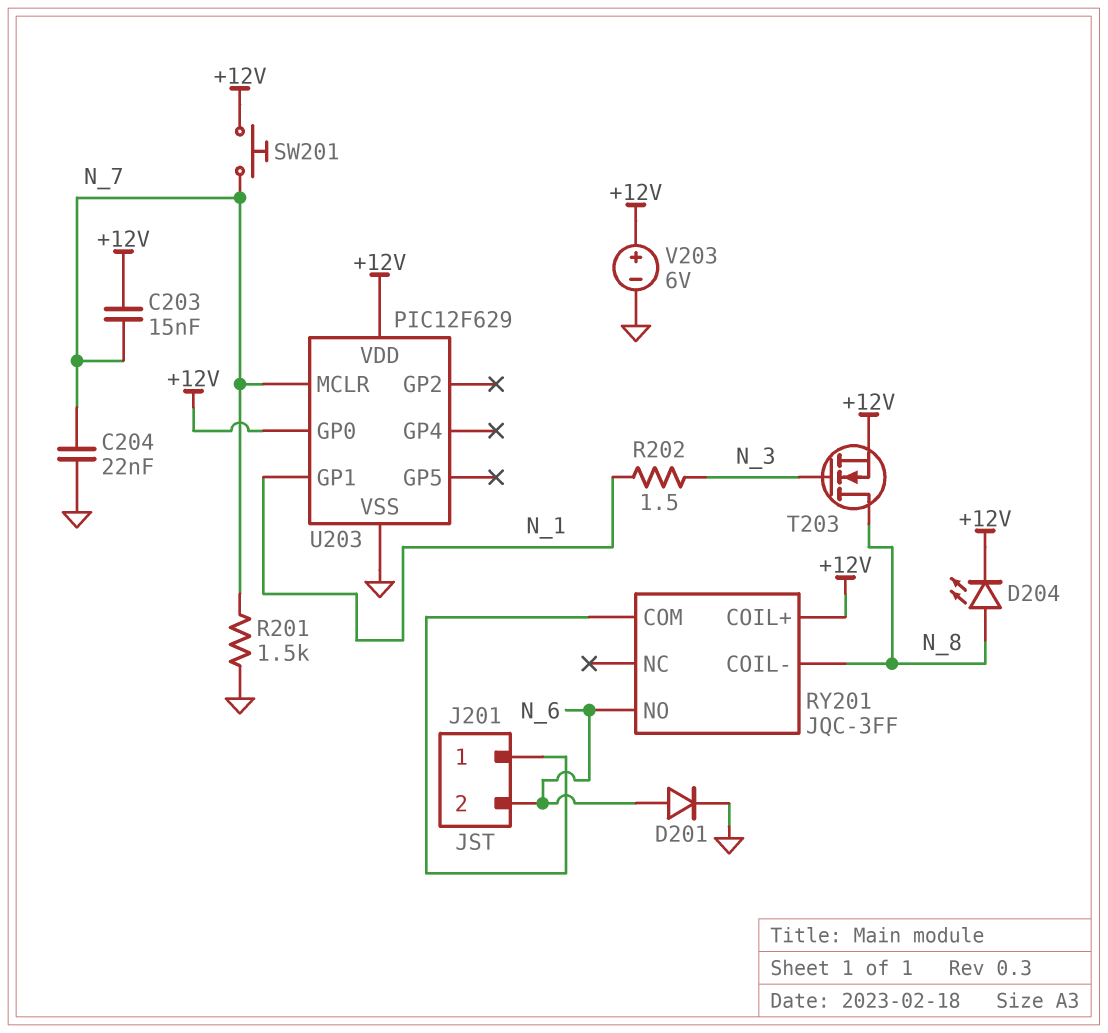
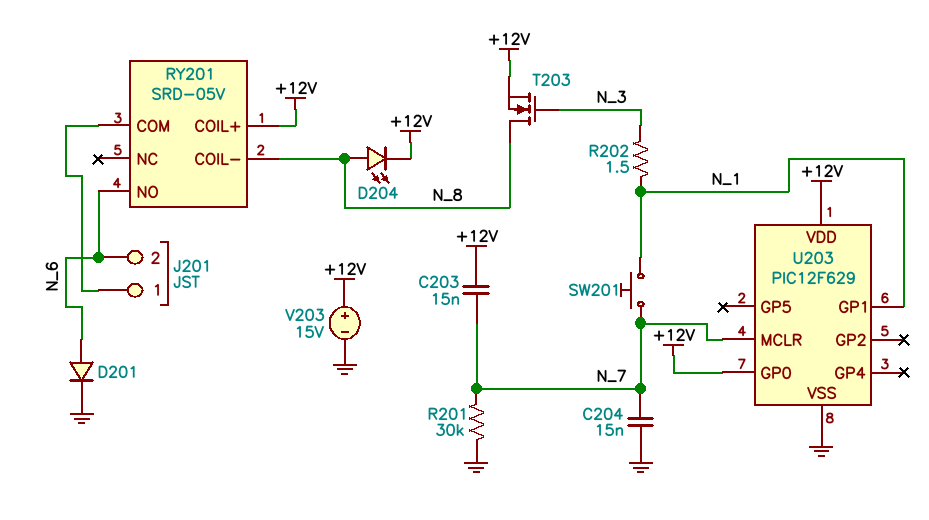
C204: 22nF (GND, N_7) -> 15nF (GND, N_7)
R201: 1.5k (GND, N_7) -> 30k (GND, N_7)
RY201: JQC-3FF -> SRD-05V
SW201: button (+12V, N_7) -> button (N_1, N_7)
V203: 6V (plus +12V, minus GND) -> 15V (plus +12V, minus GND)

